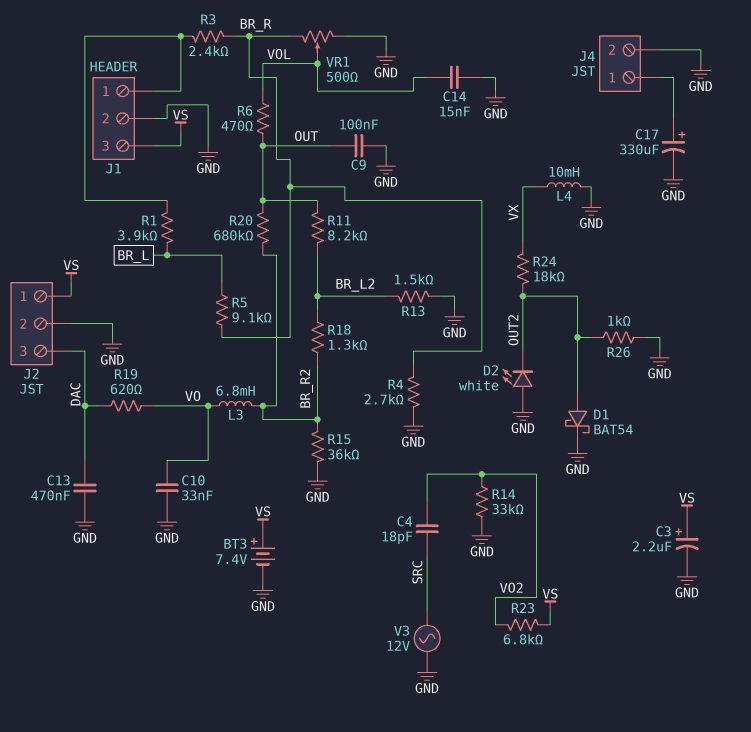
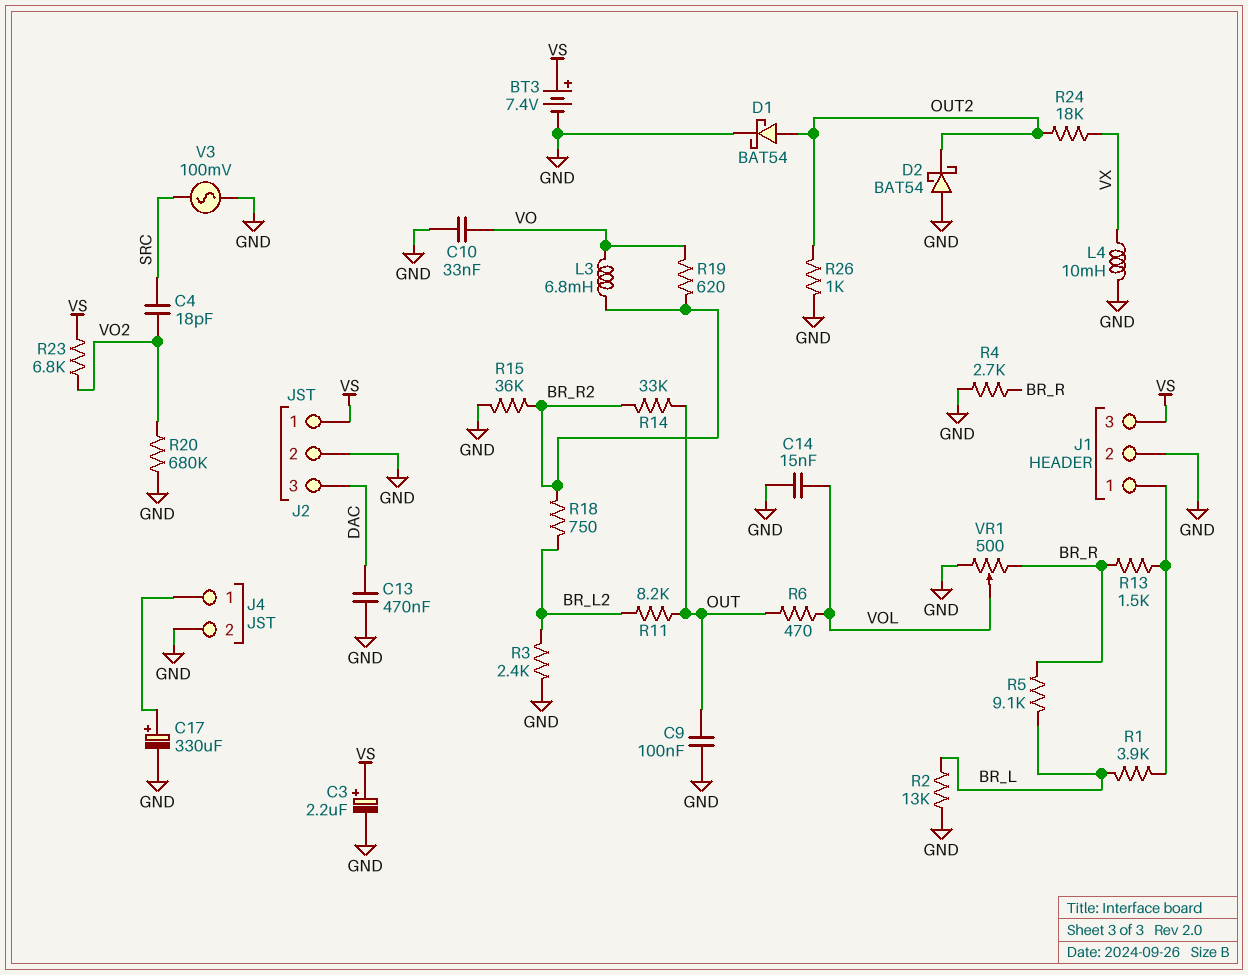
D2: LED white (A GND, K OUT2) -> schottky BAT54 (A GND, K OUT2)
R2: none -> 13k (BR_L, GND)
R3: 2.4k (BR_R, J1/1) -> 2.4k (BR_L2, GND)
R13: 1.5k (BR_L2, GND) -> 1.5k (BR_R, J1/1)
R14: 33k (GND, VO2) -> 33k (BR_R2, OUT)
R18: 1.3k (BR_L2, BR_R2) -> 750 (BR_L2, BR_R2)
R19: 620 (DAC, VO) -> 620 (BR_R2, VO)
R20: 680k (BR_R2, OUT) -> 680k (GND, VO2)
V3: AC 12V (GND, SRC) -> AC 100mV (GND, SRC)

